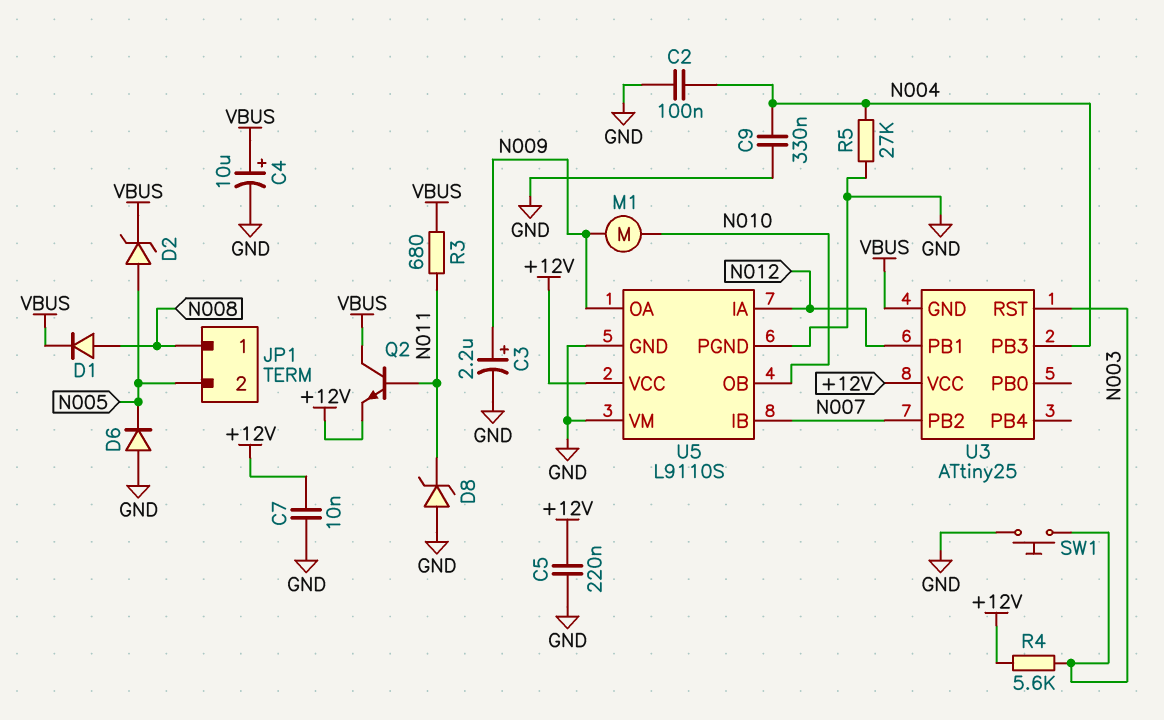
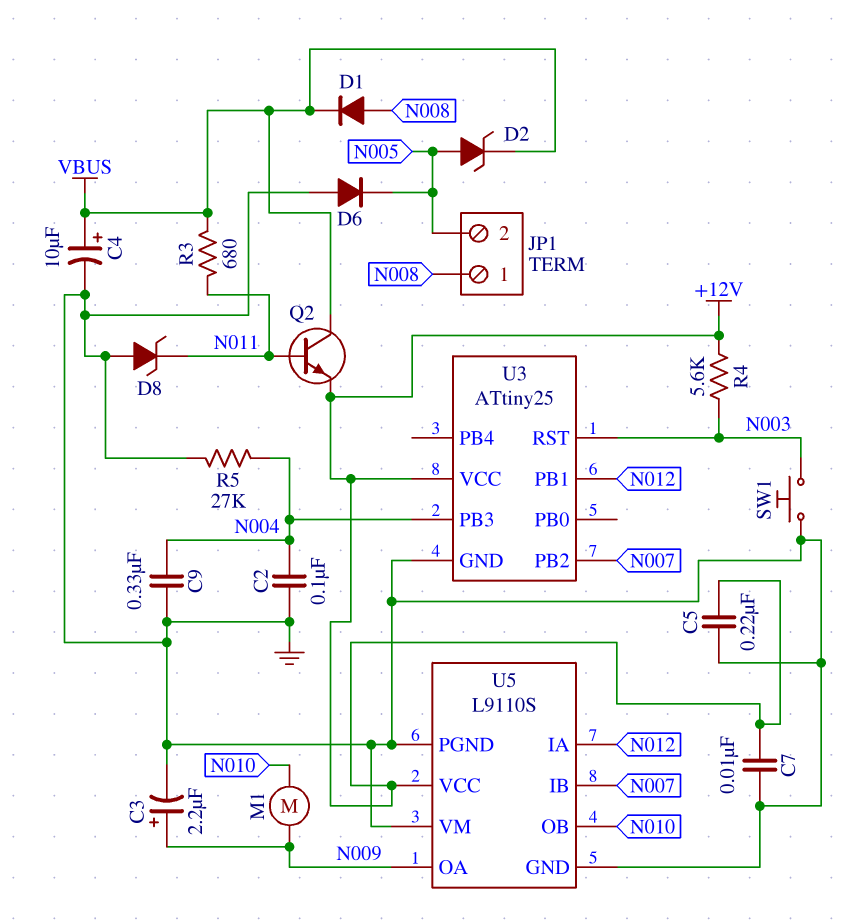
U3 pin GND: VBUS -> GND

